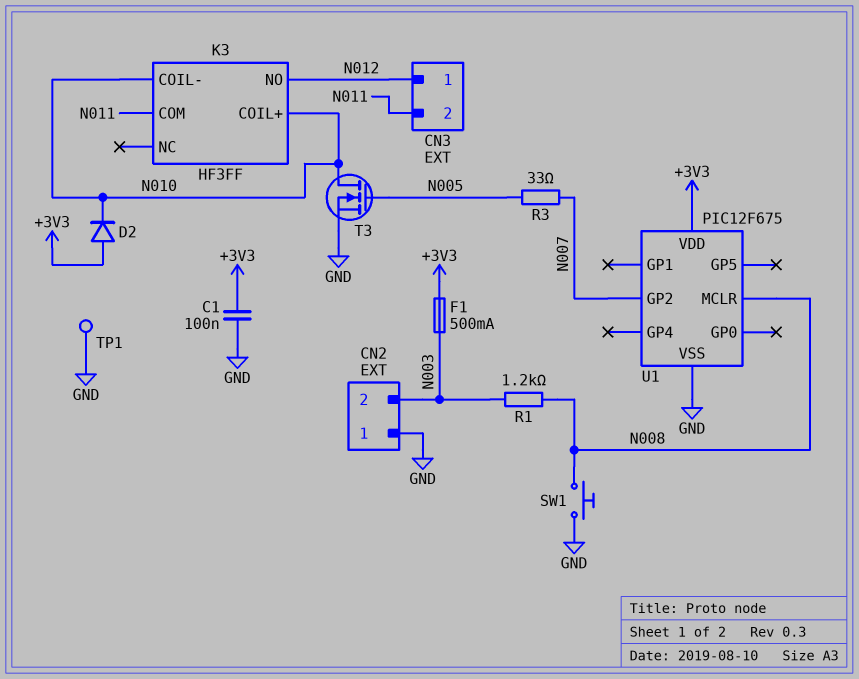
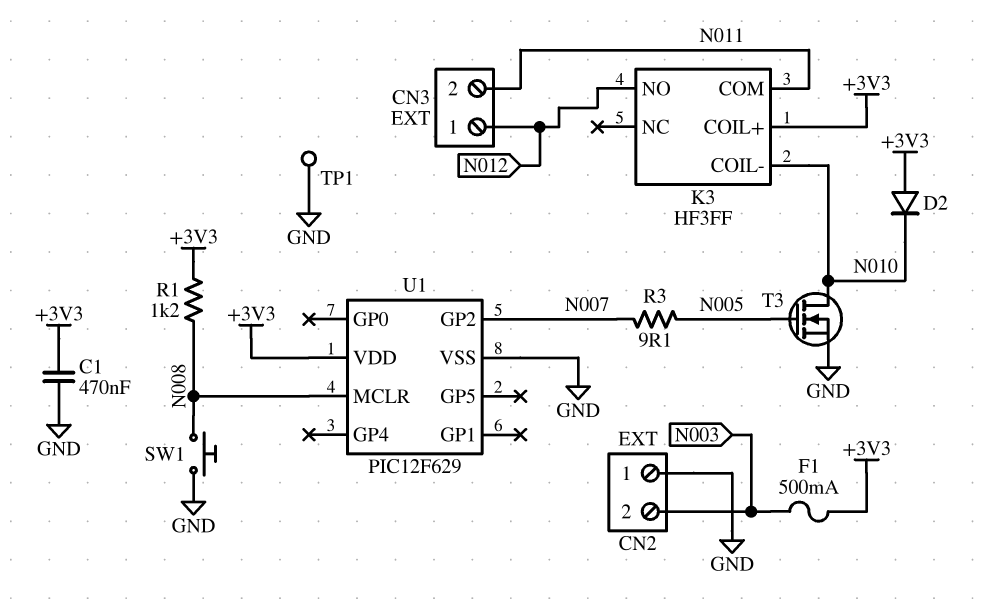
C1: 100nF (+3V3, GND) -> 470nF (+3V3, GND)
K3 pin COIL+: N010 -> +3V3
R1: 1.2k (N003, N008) -> 1.2k (+3V3, N008)
R3: 33 (N005, N007) -> 9.1 (N005, N007)
U1: PIC12F675 -> PIC12F629

